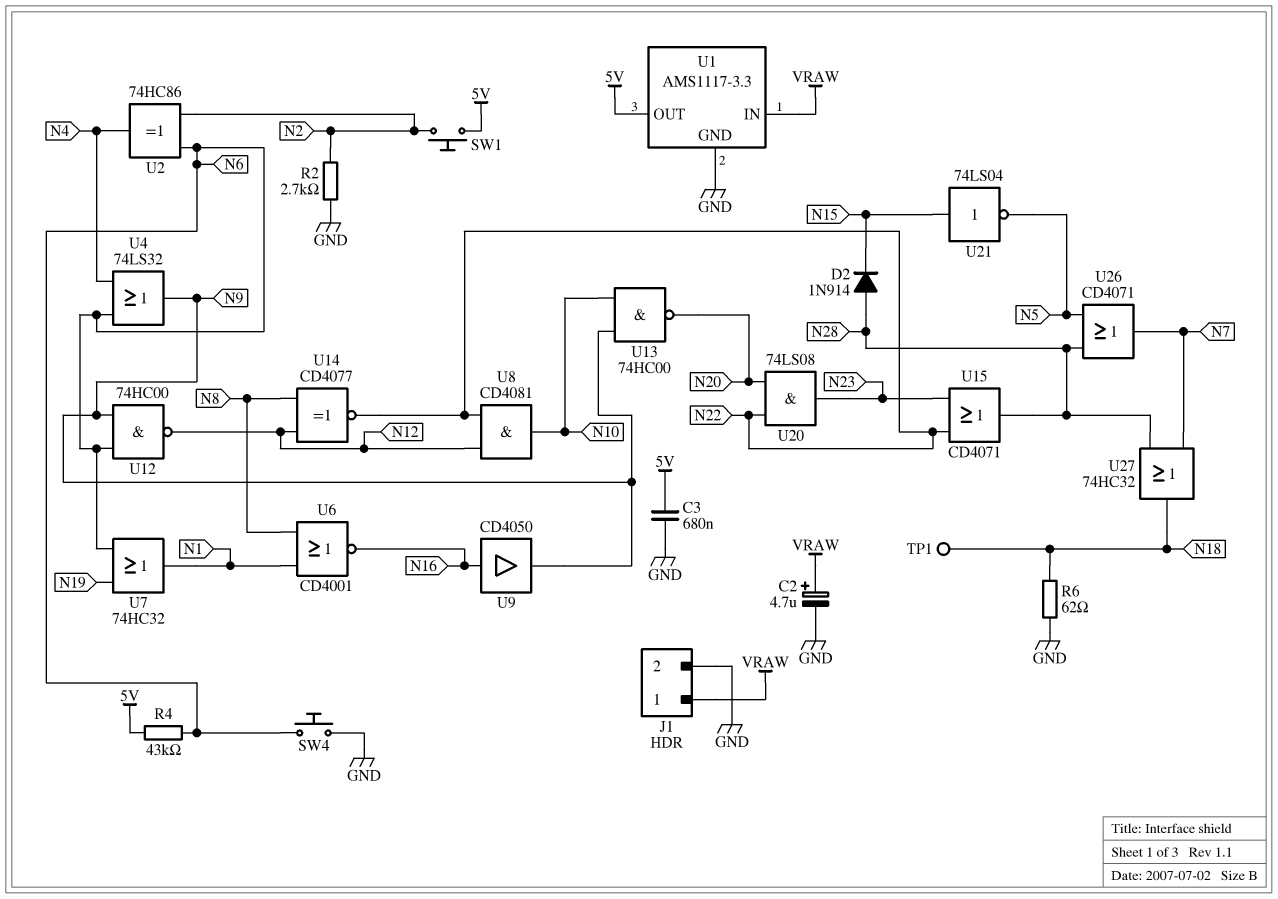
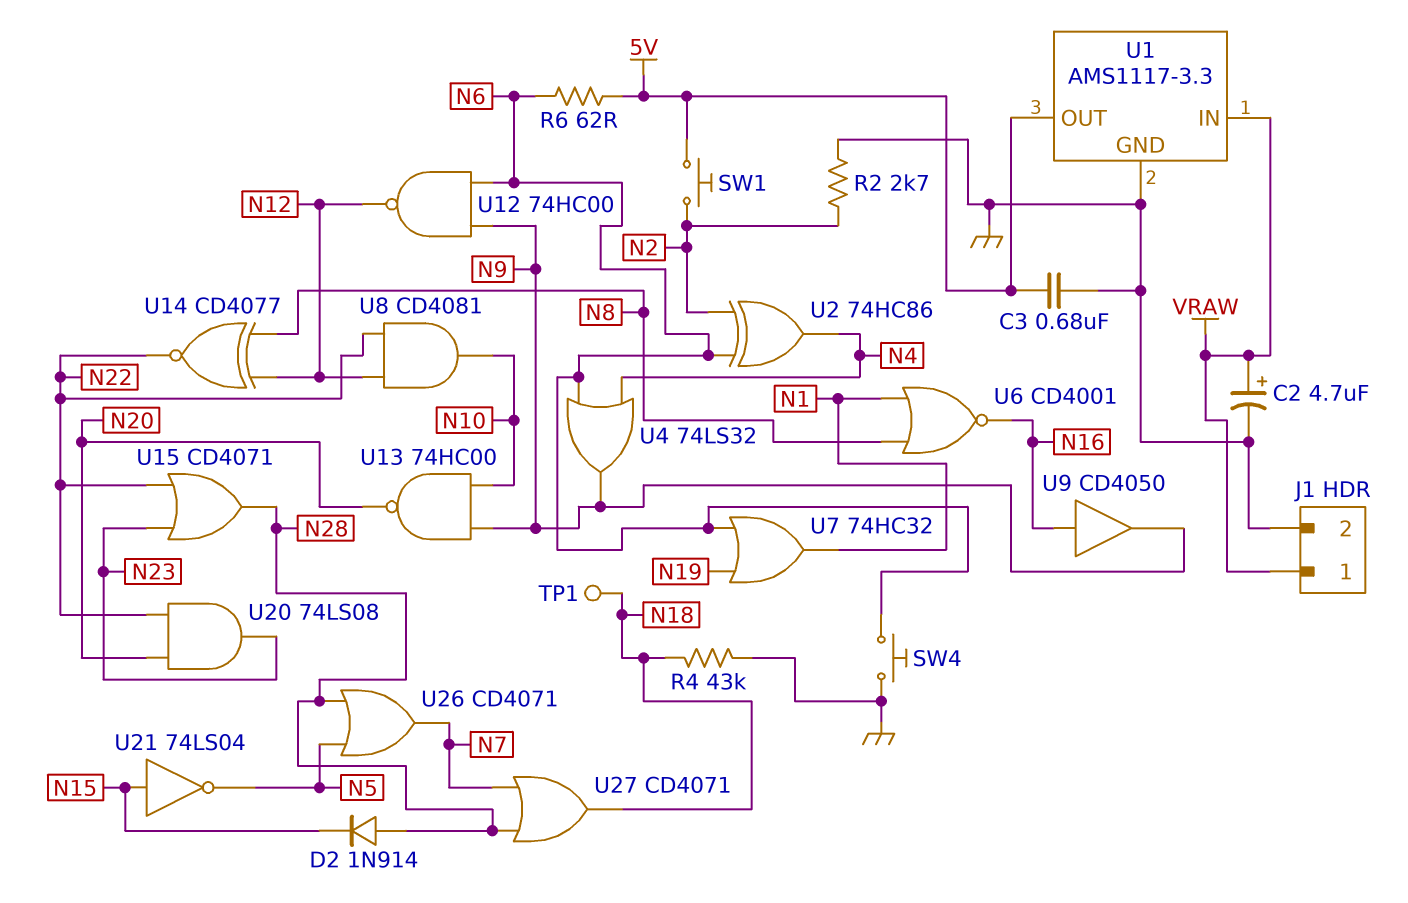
R4: 43k (5V, N6) -> 43k (GND, N18)
R6: 62 (GND, N18) -> 62 (5V, N6)
U27: OR 74HC32 (in N7, in N28, out N18) -> OR CD4071 (in N7, in N28, out N18)

